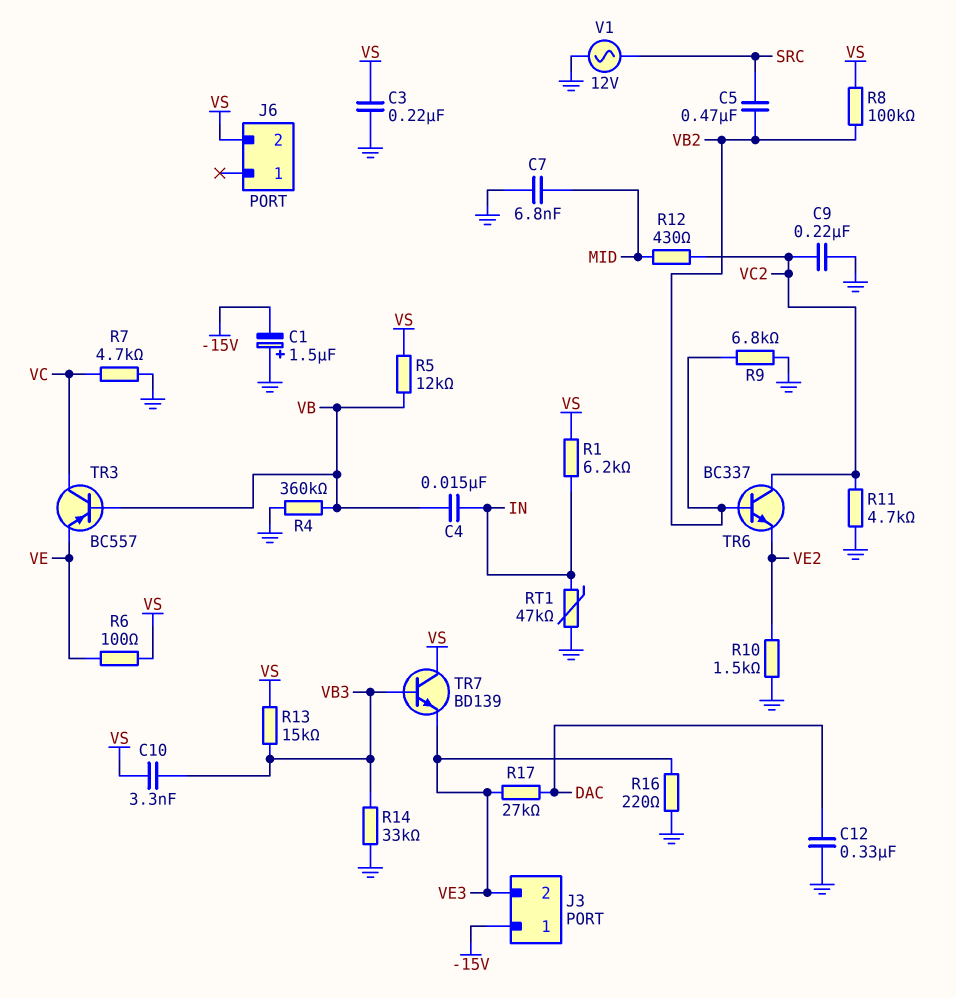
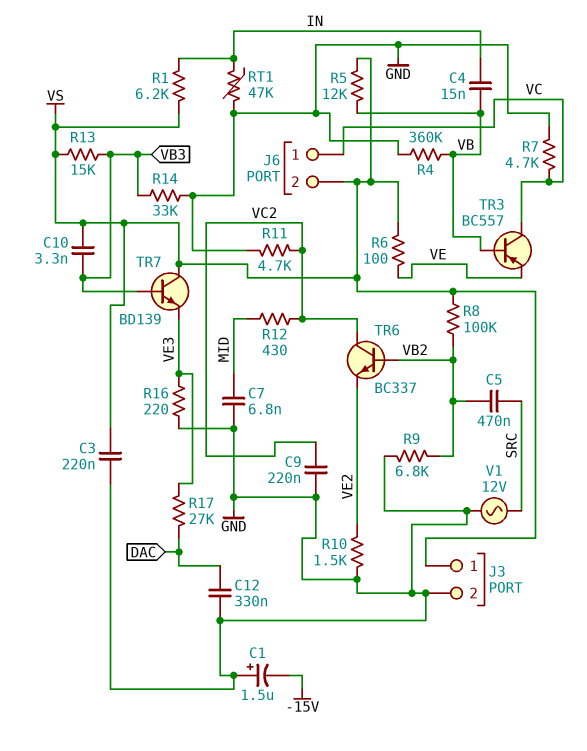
J3 pin 1: -15V -> VS
J3 pin 2: VE3 -> GND
J6 pin 1: none -> VC

